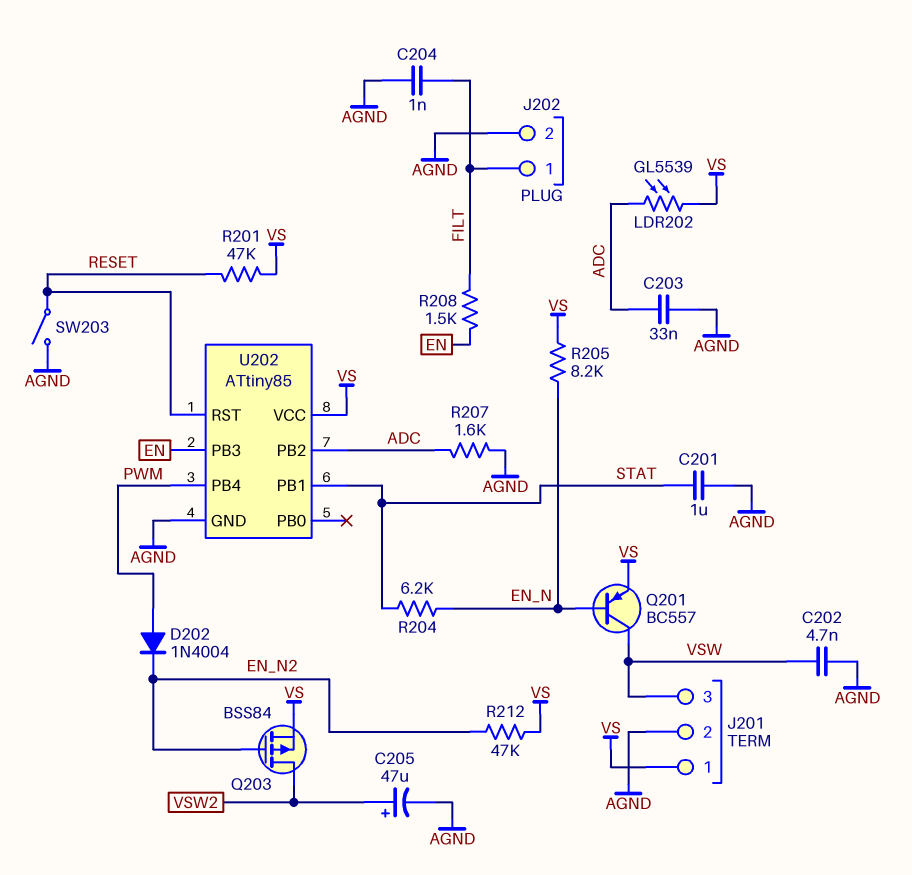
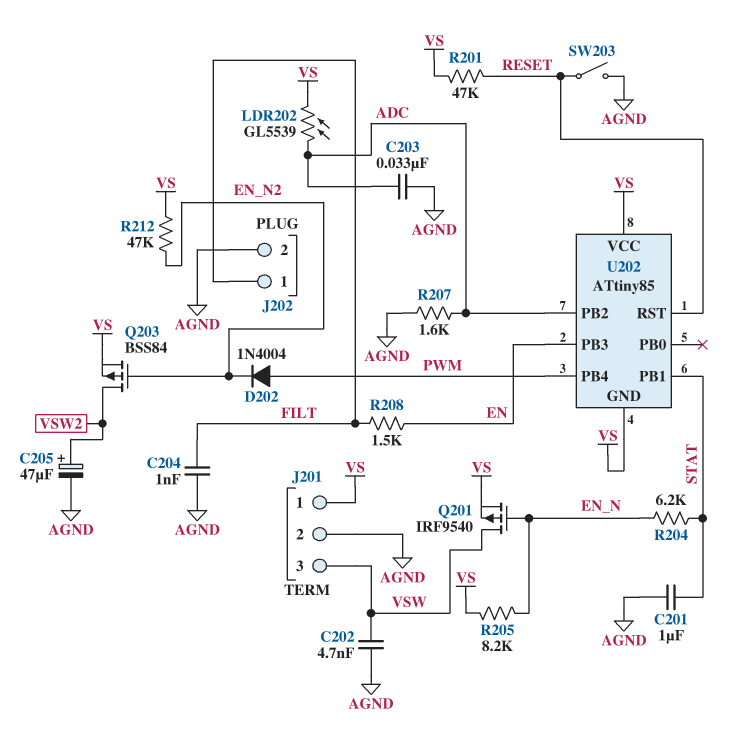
Q201: PNP BC557 (B EN_N, C VSW, E VS) -> PMOS IRF9540 (G EN_N, D VSW, S VS)
U202 pin GND: AGND -> VS

